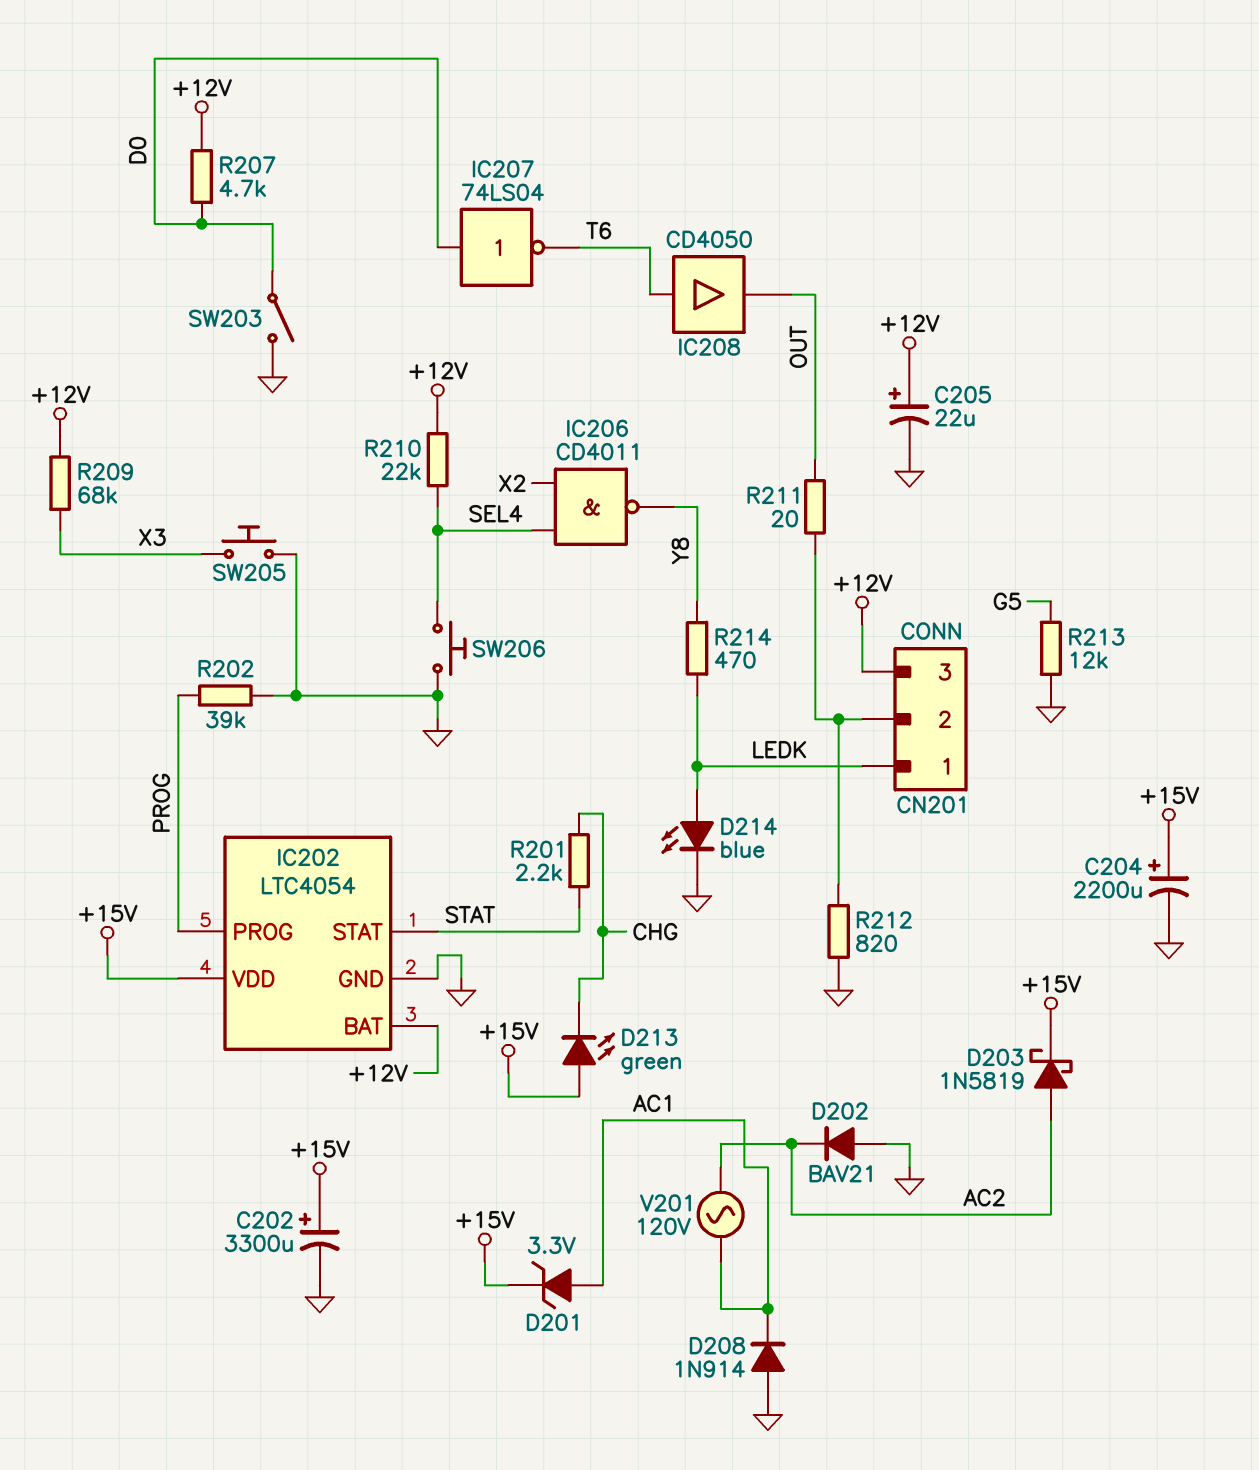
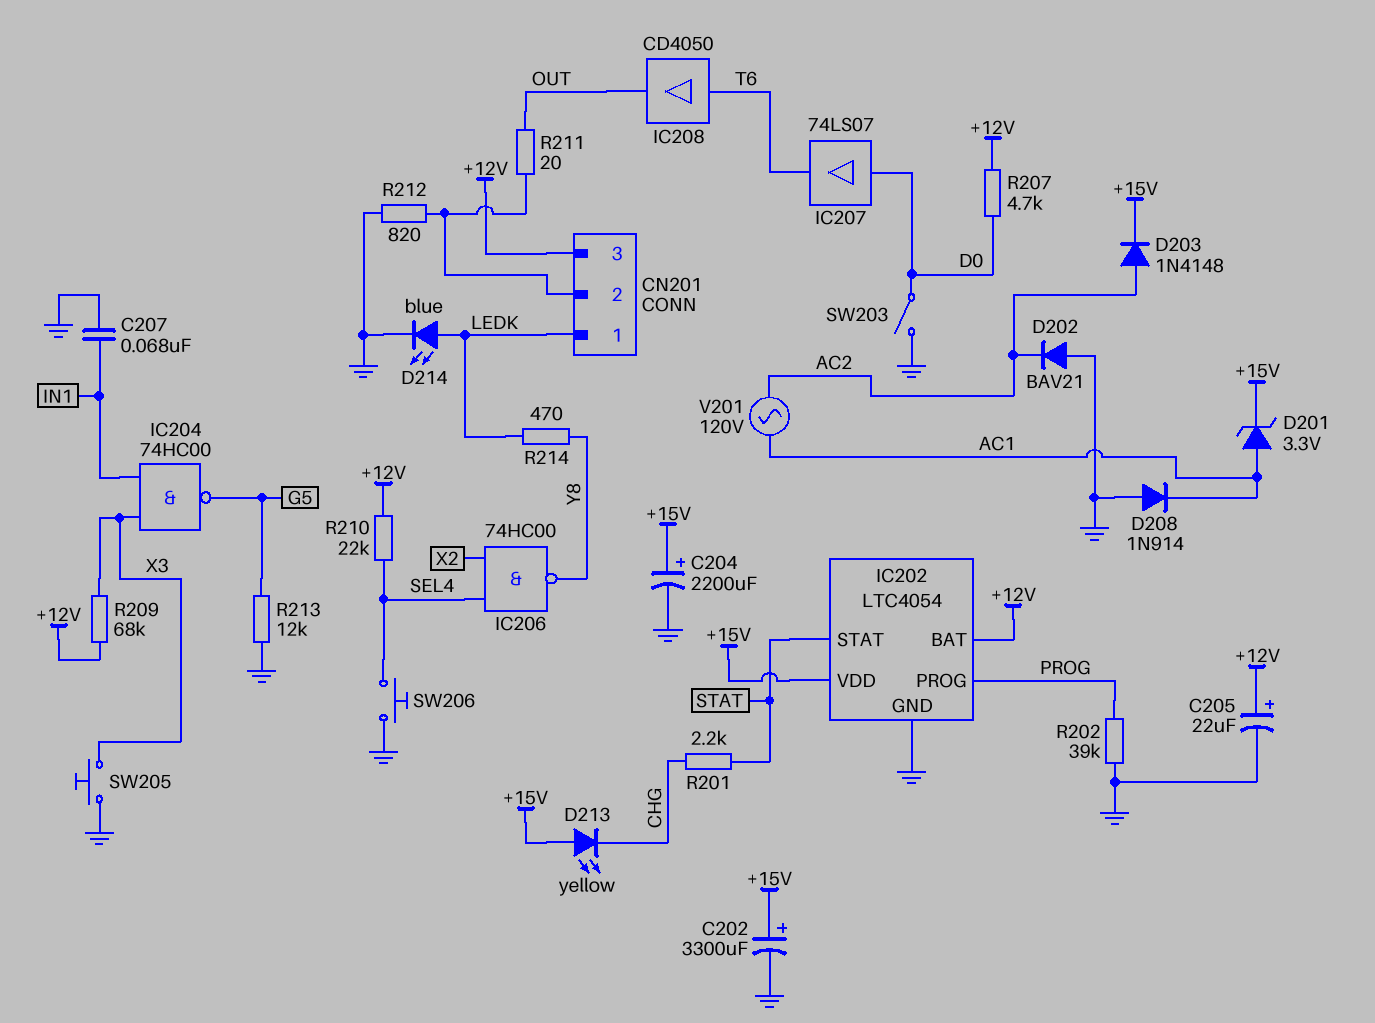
C207: none -> 68nF (GND, IN1)
D203: schottky 1N5819 (A AC2, K +15V) -> diode 1N4148 (A AC2, K +15V)
D213: LED green (A +15V, K CHG) -> LED yellow (A +15V, K CHG)
IC204: none -> NAND 74HC00 (in IN1, in X3, out G5)
IC206: NAND CD4011 (in SEL4, in X2, out Y8) -> NAND 74HC00 (in SEL4, in X2, out Y8)
IC207: NOT 74LS04 (in D0, out T6) -> buffer 74LS07 (in D0, out T6)

